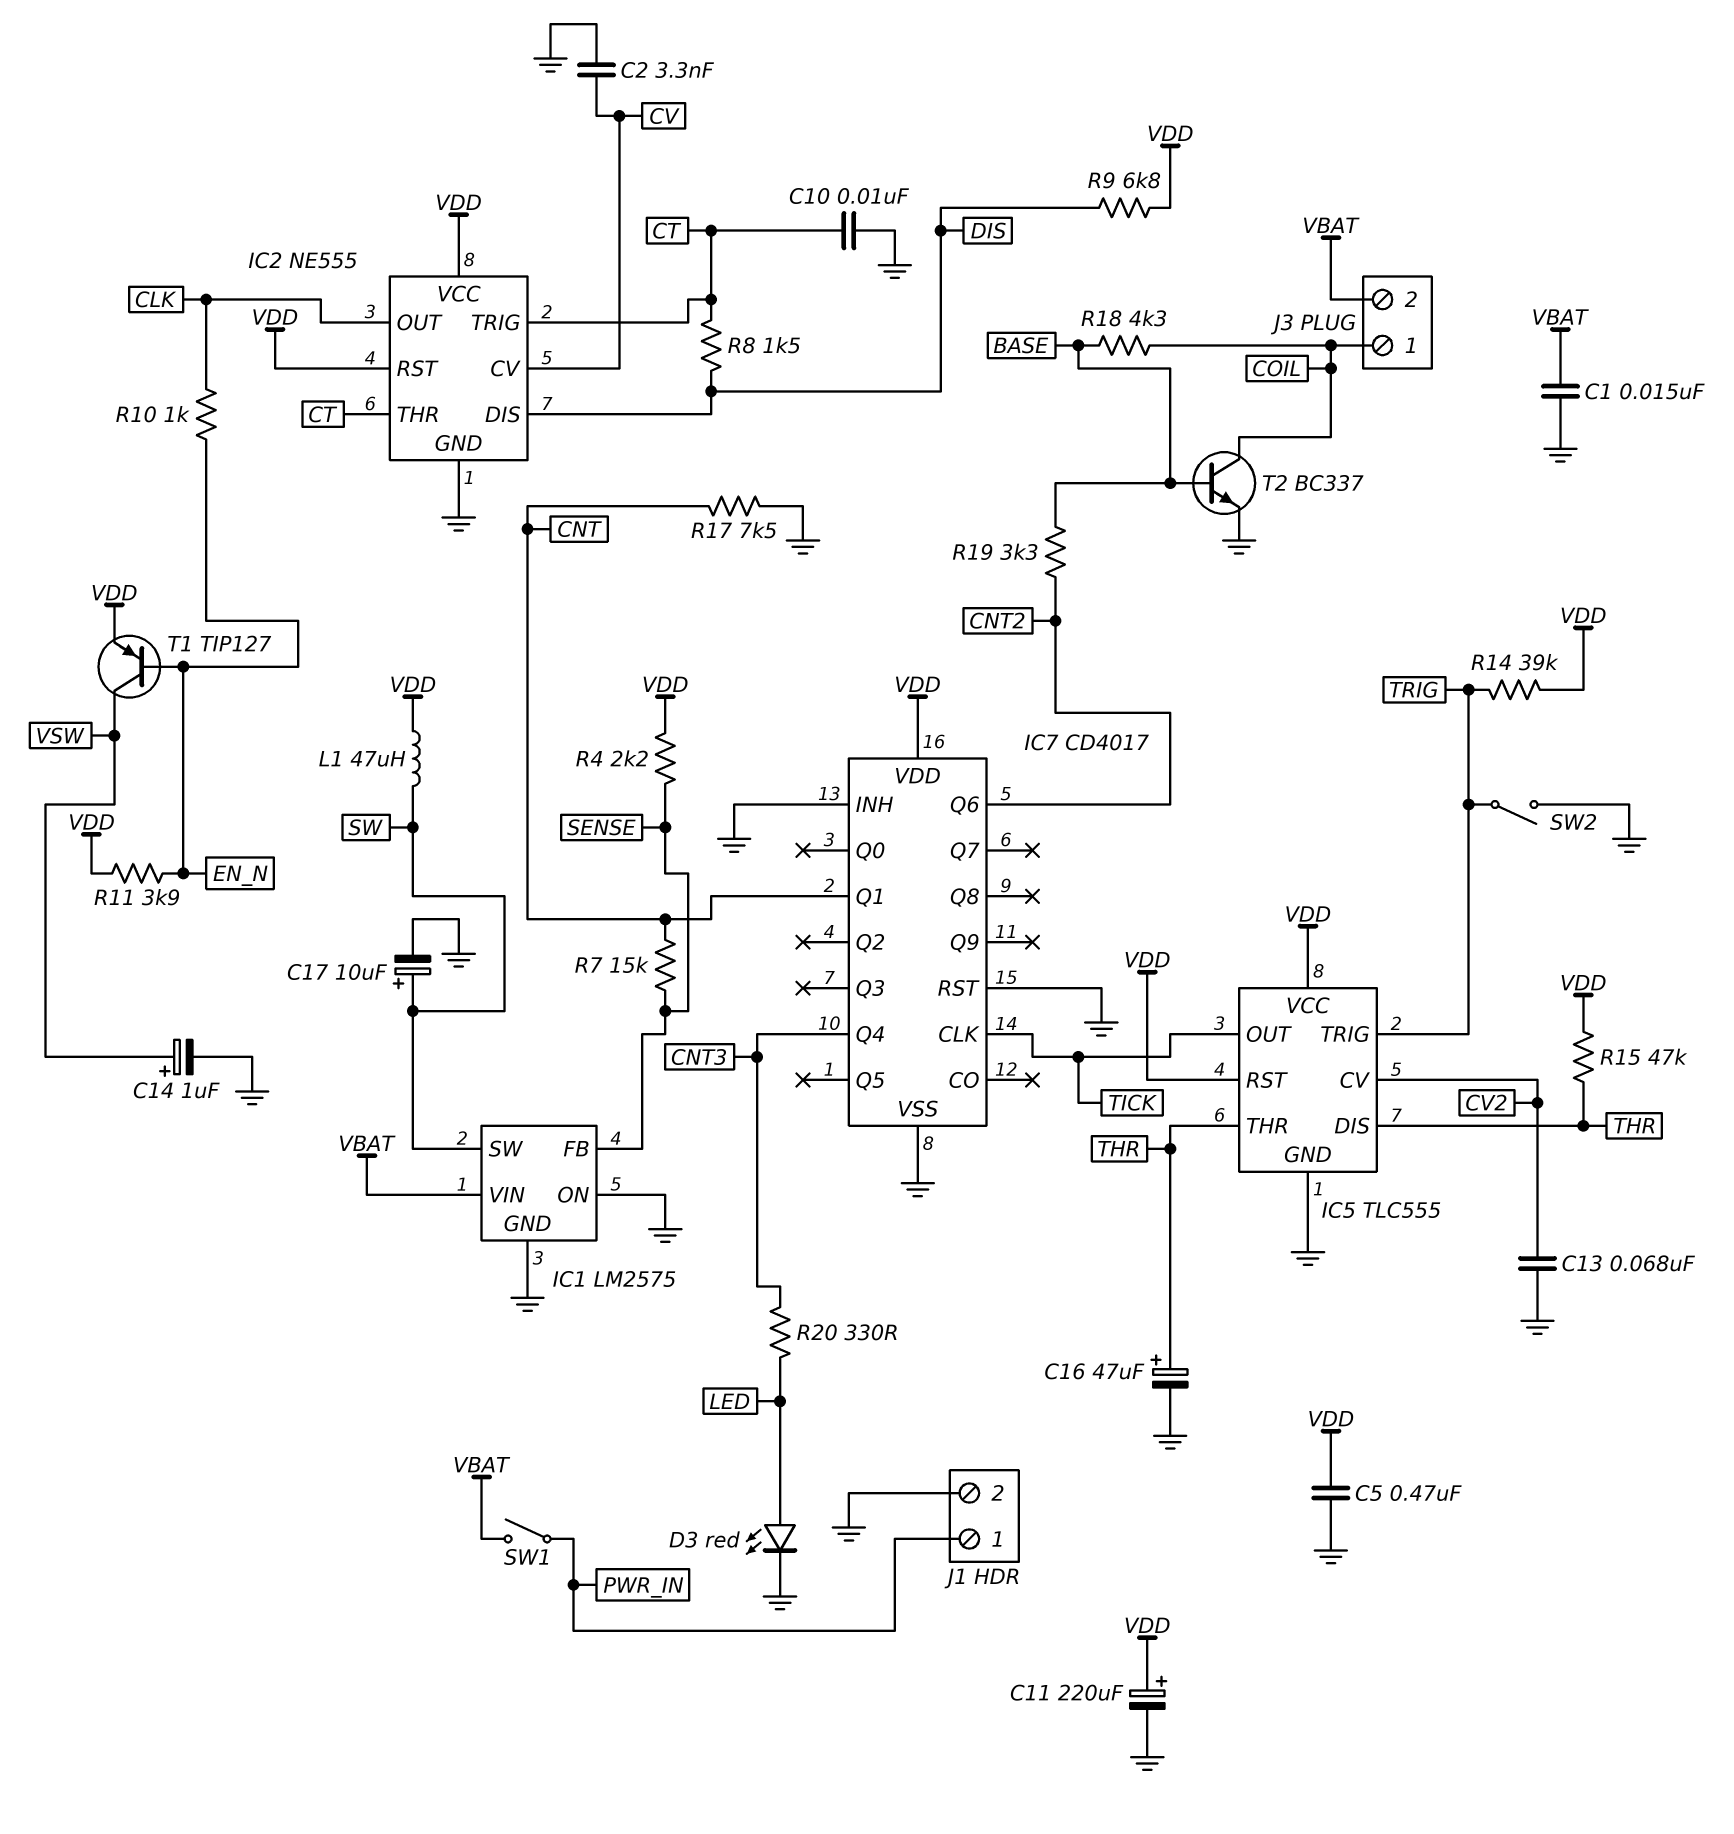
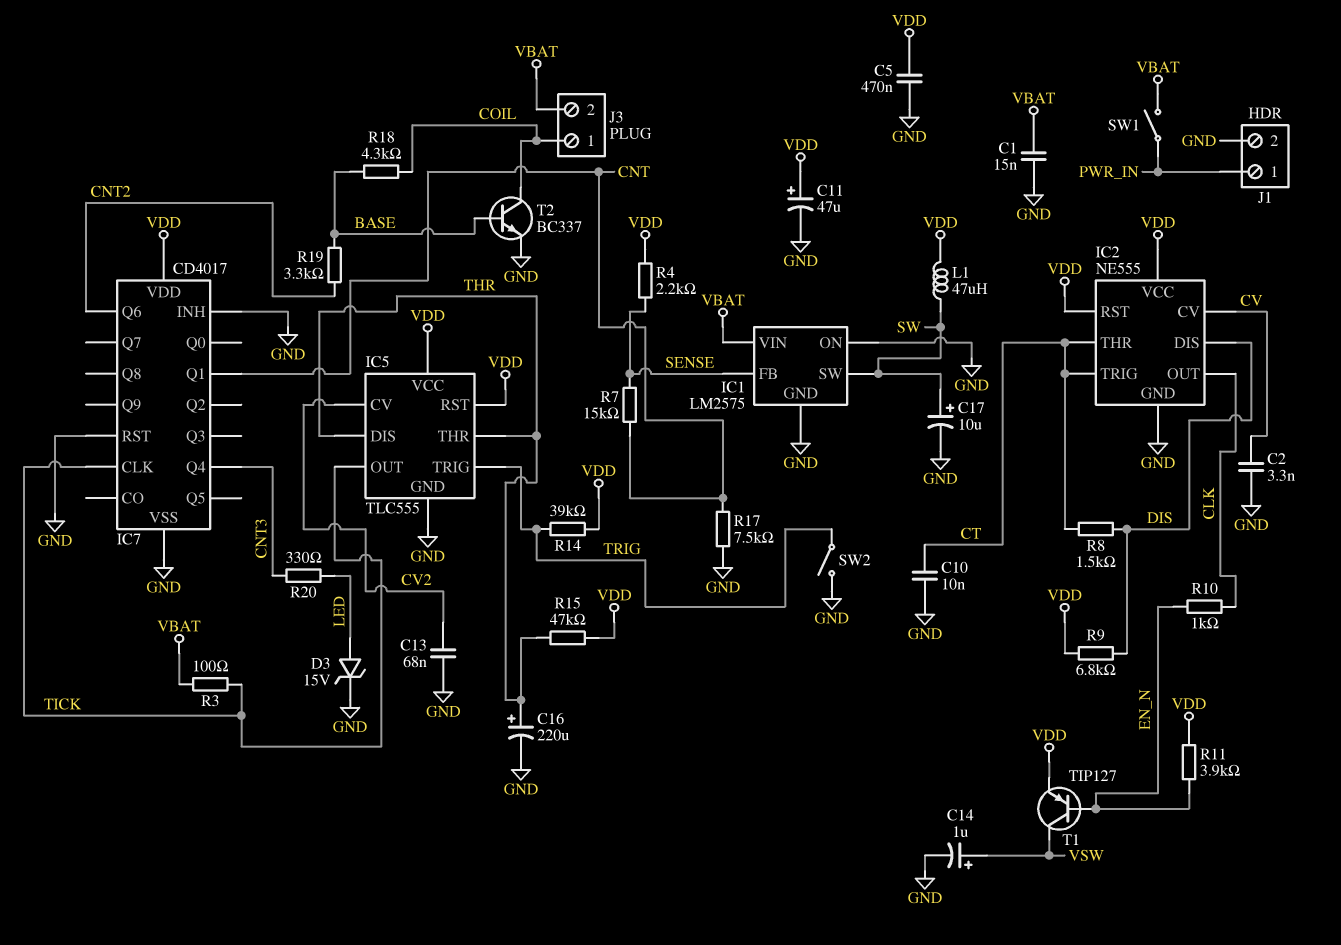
C11: 220uF (plus VDD, minus GND) -> 47uF (plus VDD, minus GND)
C16: 47uF (plus THR, minus GND) -> 220uF (plus THR, minus GND)
D3: LED red (A LED, K GND) -> zener 15V (A LED, K GND)
R3: none -> 100 (TICK, VBAT)

